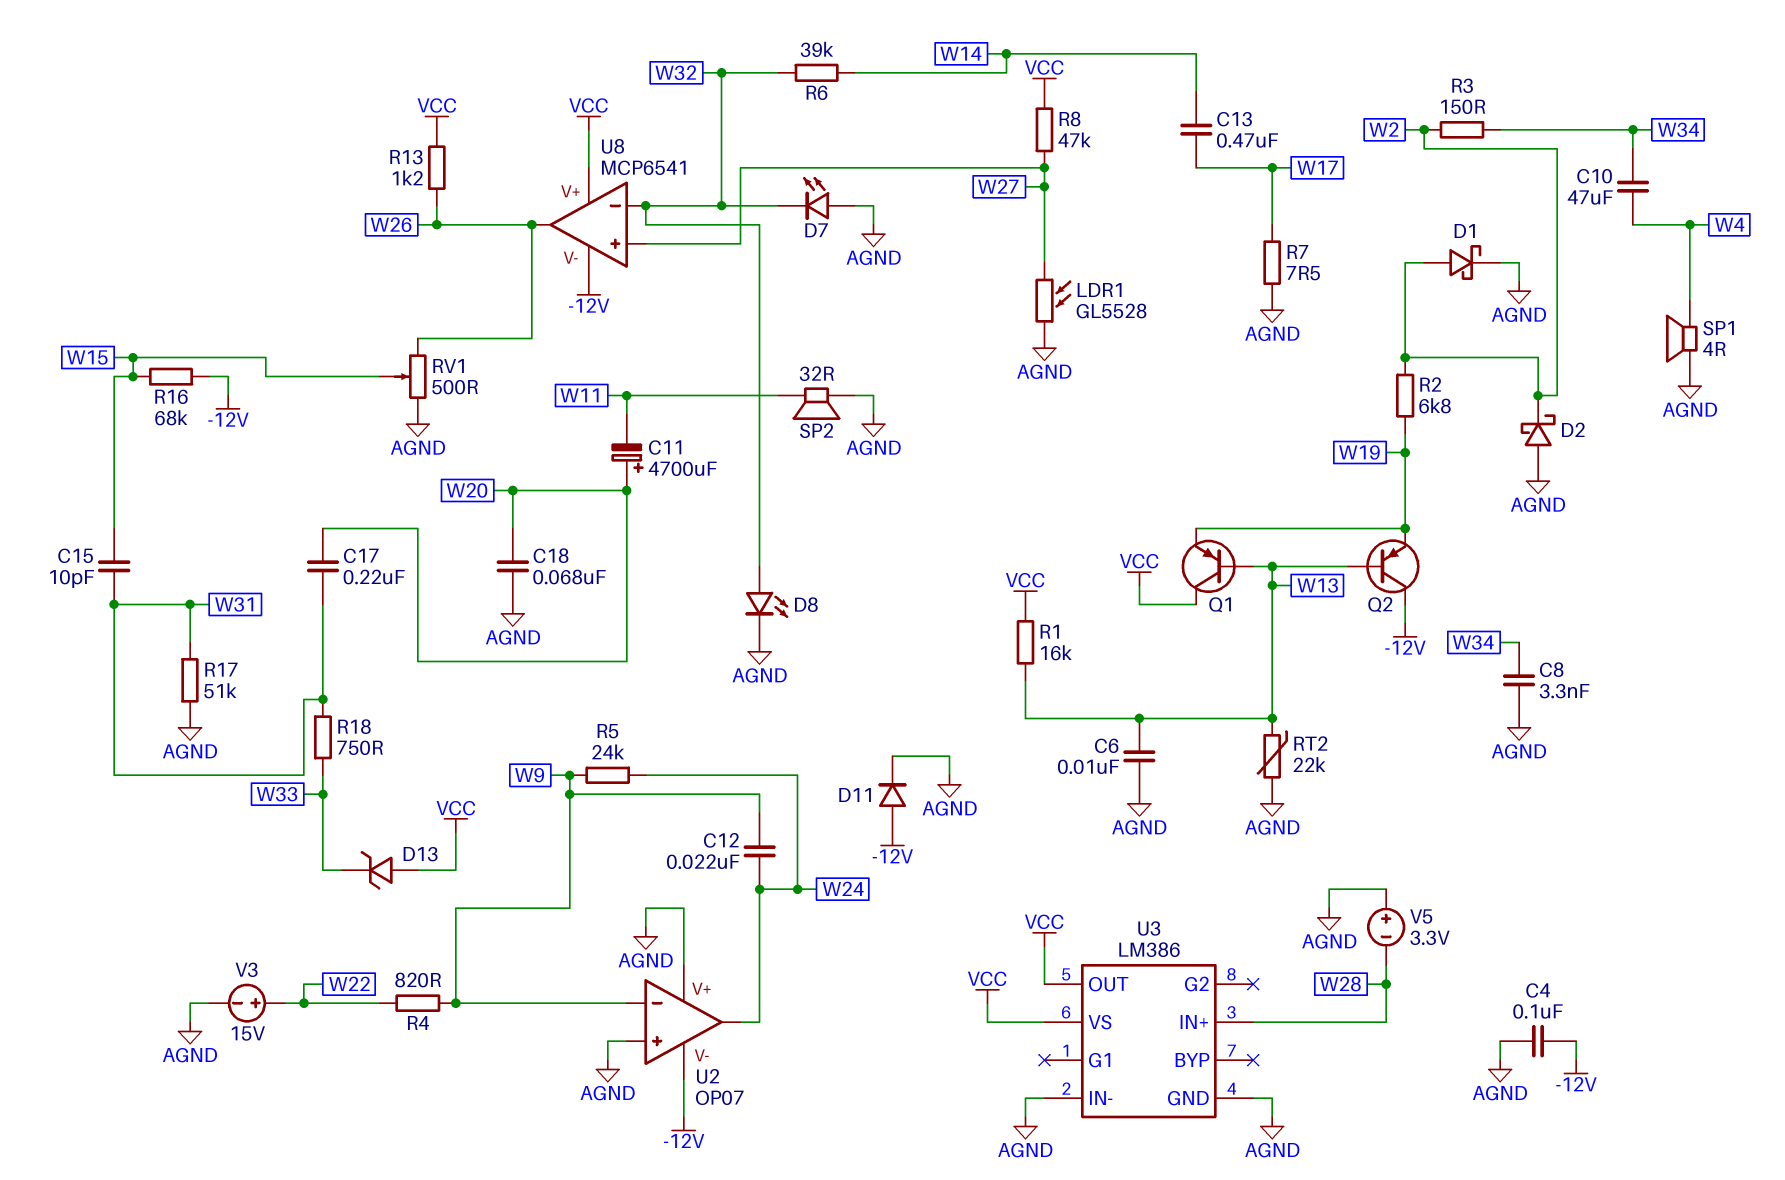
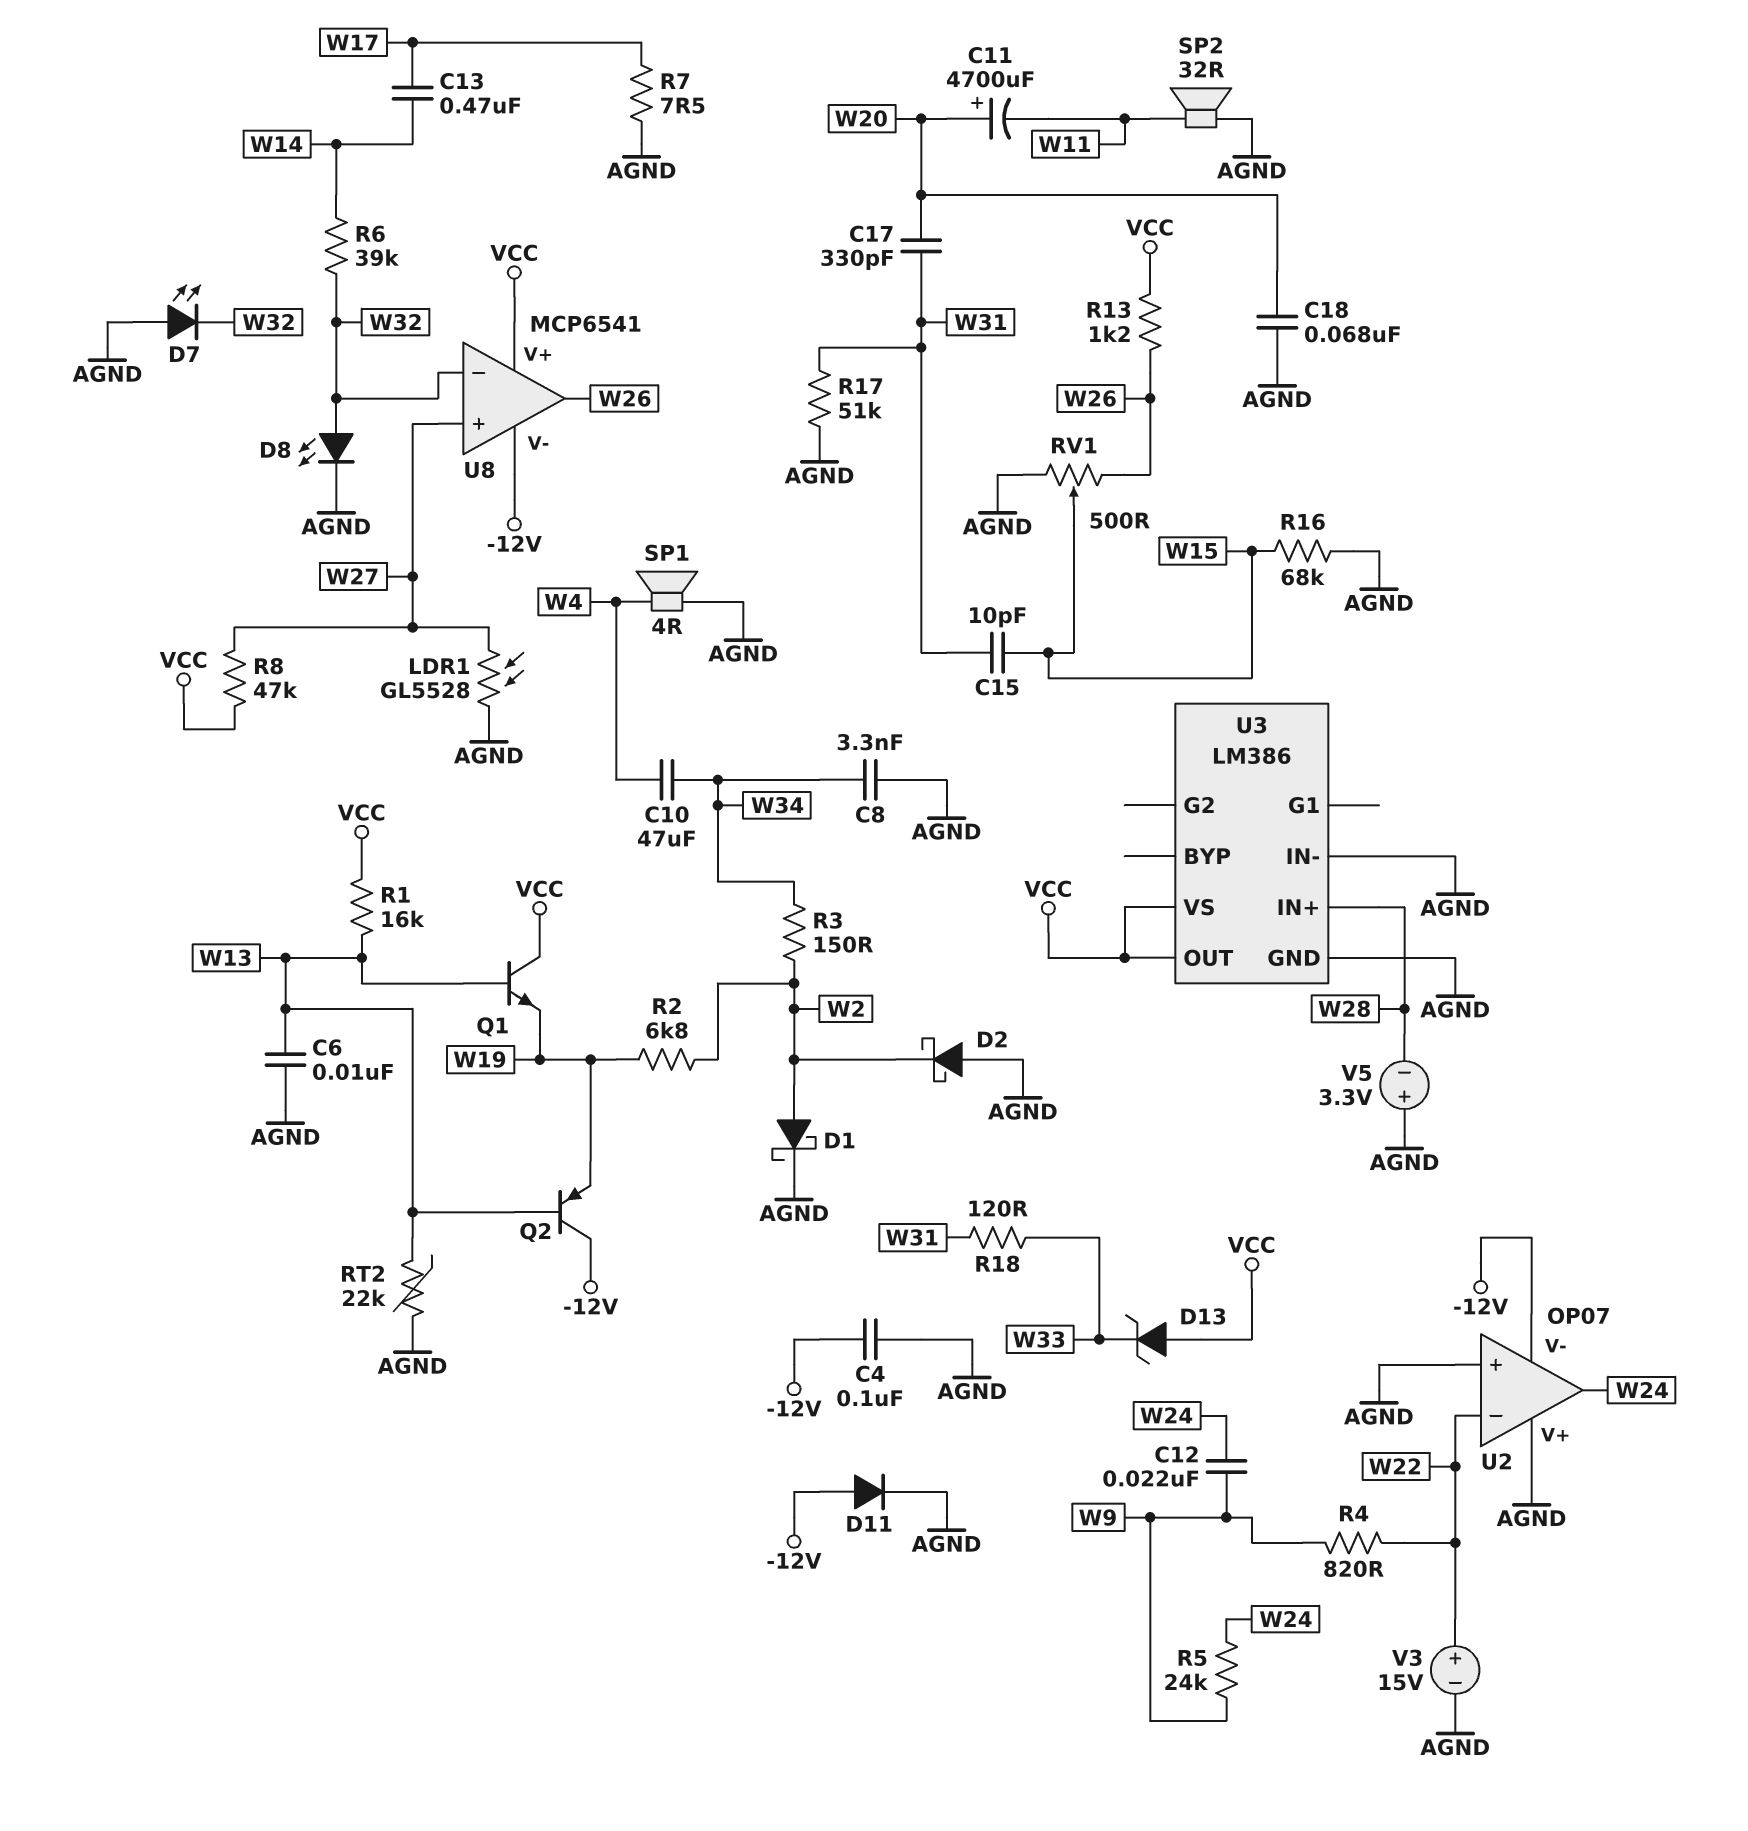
C17: 220nF (W20, W31) -> 330pF (W20, W31)
Q1: PNP (B W13, C VCC, E W19) -> NPN (B W13, C VCC, E W19)
R16: 68k (-12V, W15) -> 68k (AGND, W15)
R18: 750 (W31, W33) -> 120 (W31, W33)
U2 pin in-: W9 -> W22

